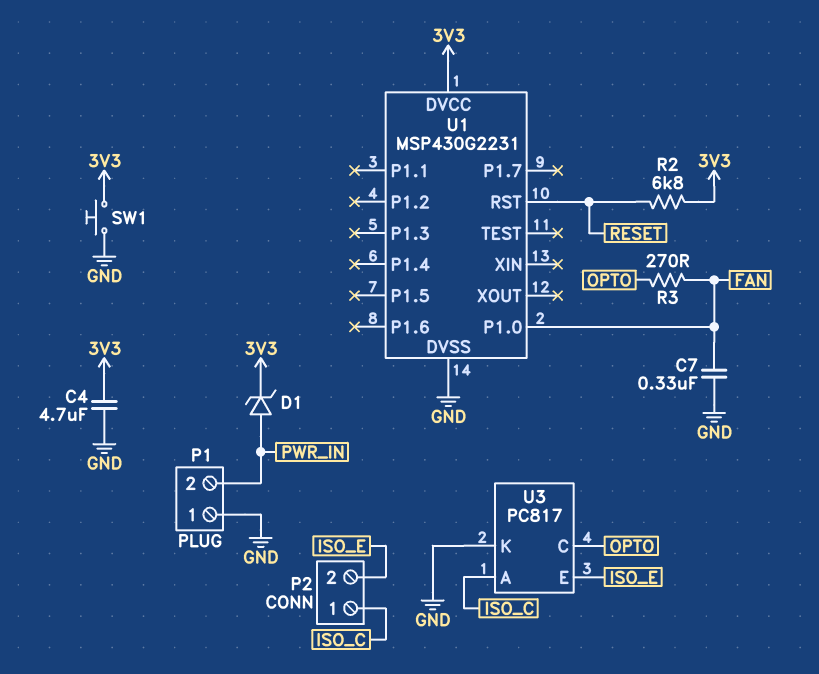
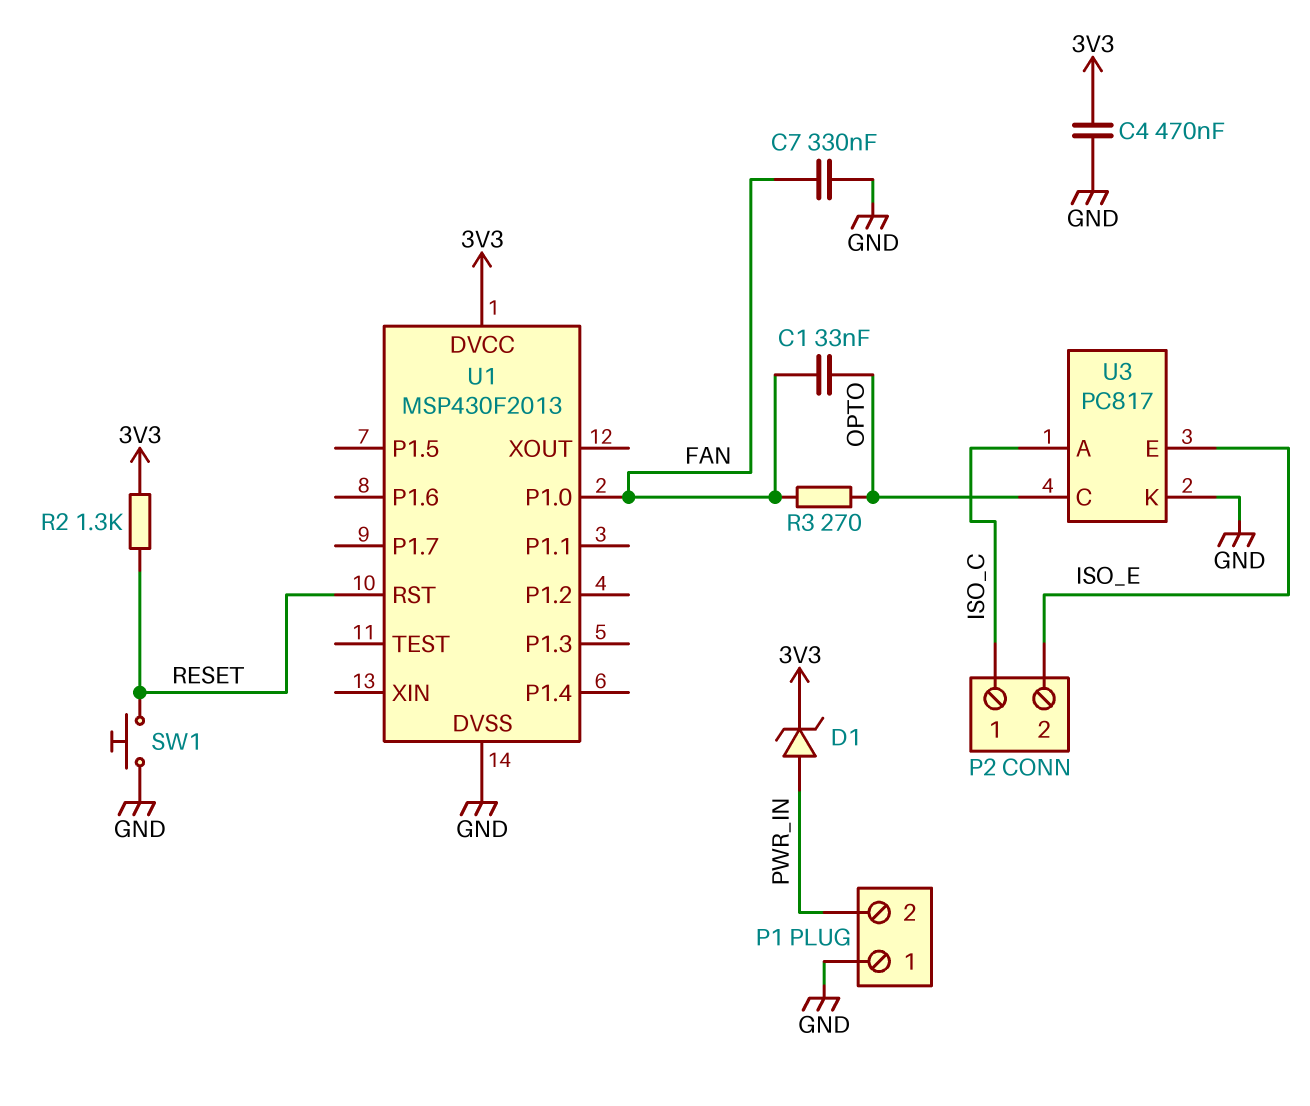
C1: none -> 33nF (FAN, OPTO)
C4: 4.7uF (3V3, GND) -> 470nF (3V3, GND)
R2: 6.8k (3V3, RESET) -> 1.3k (3V3, RESET)
SW1: button (3V3, GND) -> button (GND, RESET)
U1: MSP430G2231 -> MSP430F2013

